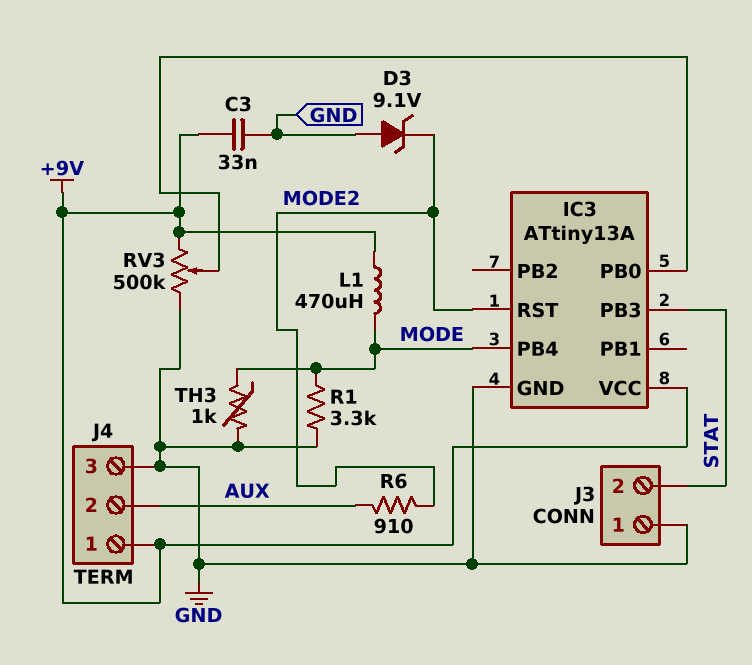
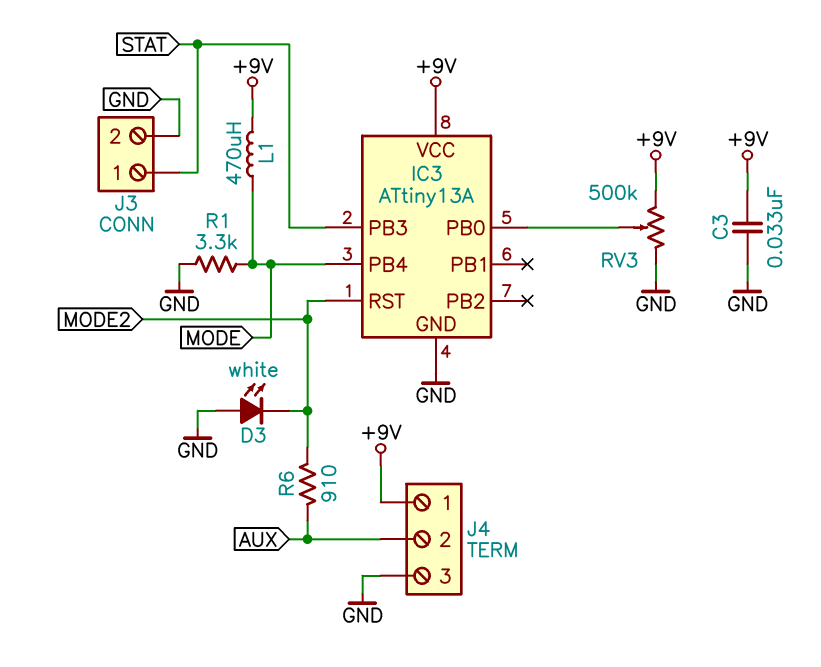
D3: zener 9.1V (A GND, K MODE2) -> LED white (A GND, K MODE2)
J3 pin 1: GND -> STAT
J3 pin 2: STAT -> GND
TH3: 1k (GND, MODE) -> none

